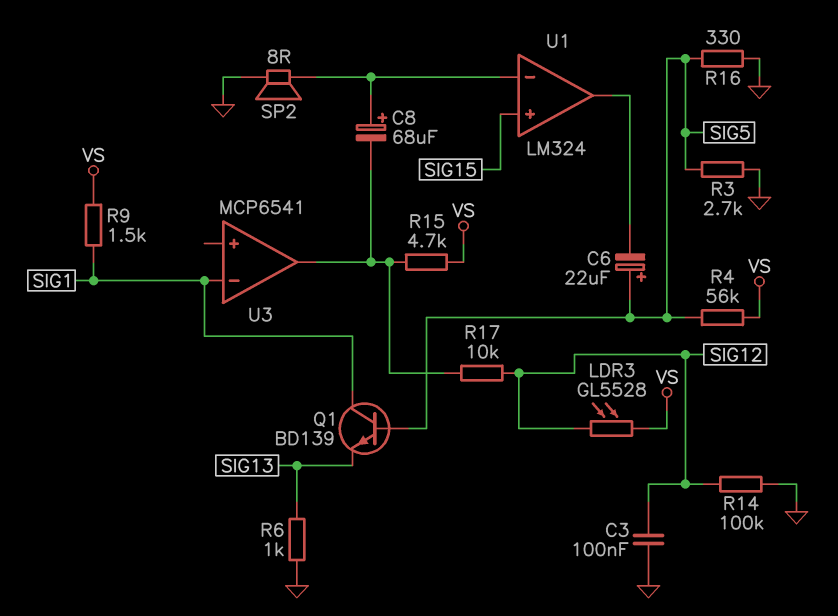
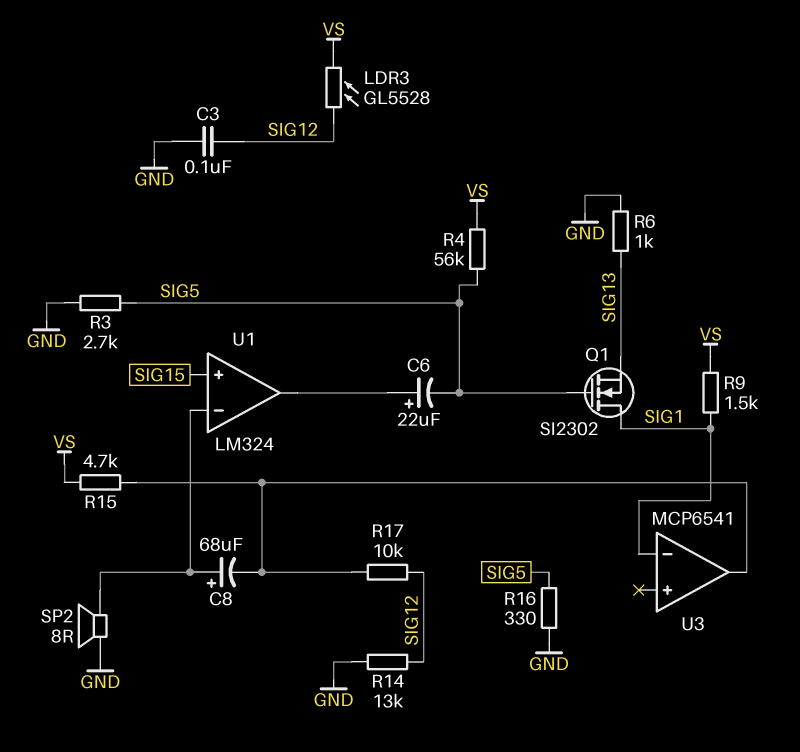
C6: 22uF (plus SIG5, minus U1/out) -> 22uF (plus U1/out, minus SIG5)
Q1: NPN BD139 (B SIG5, C SIG1, E SIG13) -> NMOS SI2302 (G SIG5, D SIG1, S SIG13)
R14: 100k (GND, SIG12) -> 13k (GND, SIG12)

